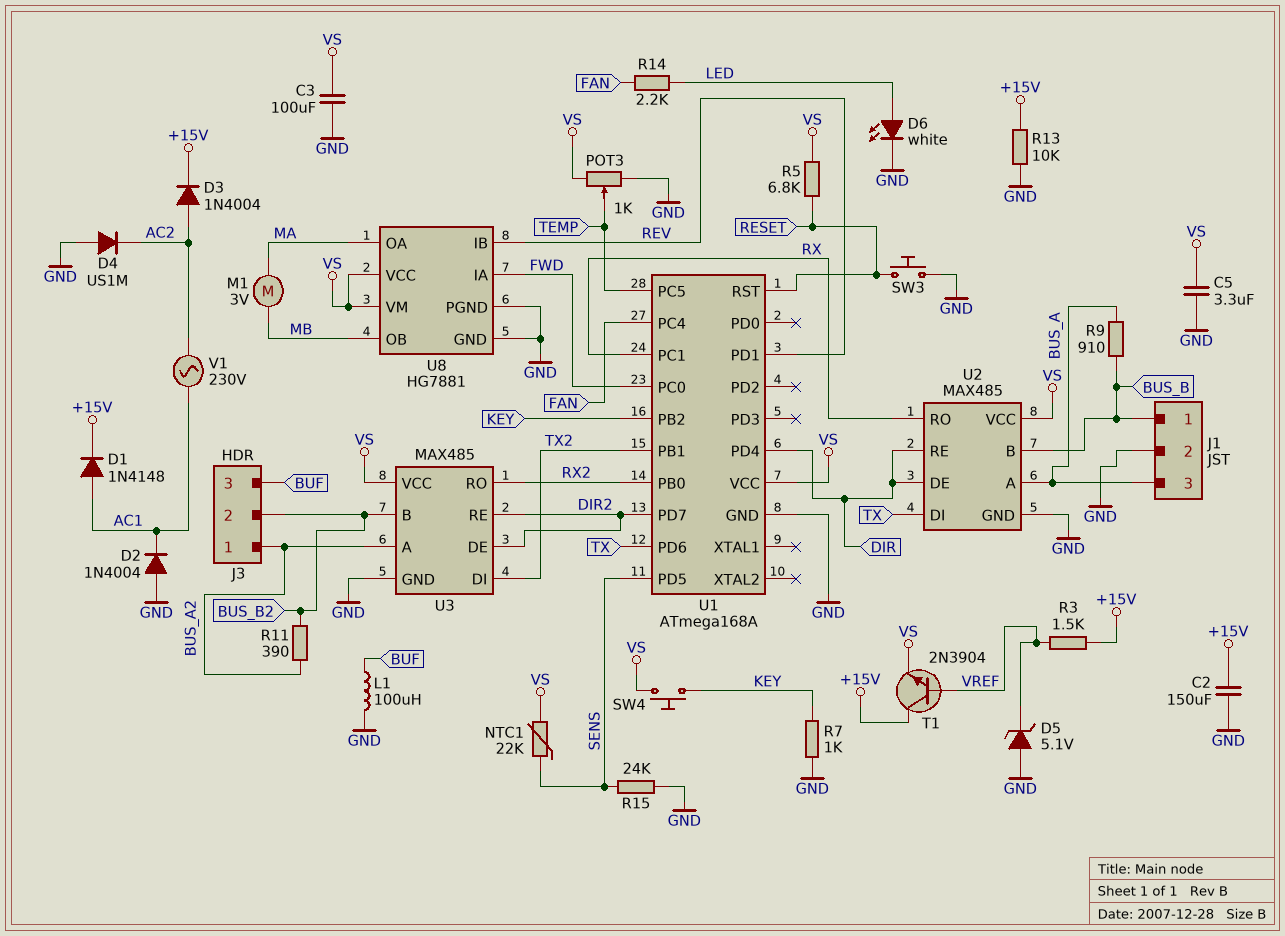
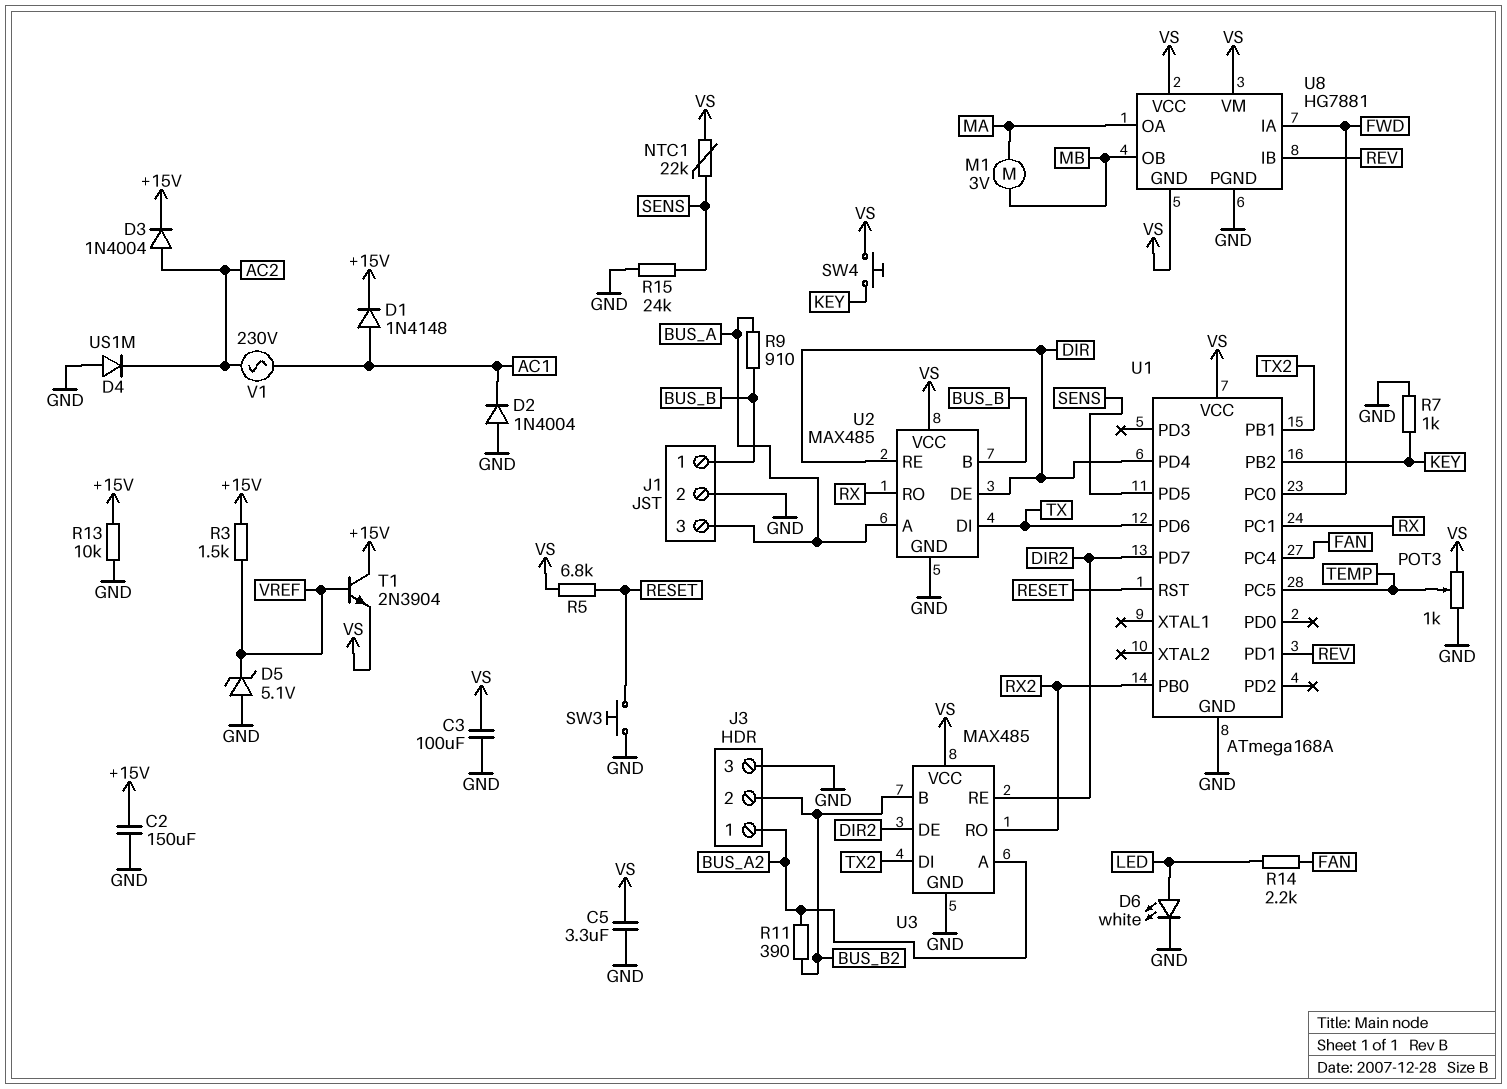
J3 pin 3: BUF -> GND
L1: 100uH (BUF, GND) -> none
U8 pin GND: GND -> VS

